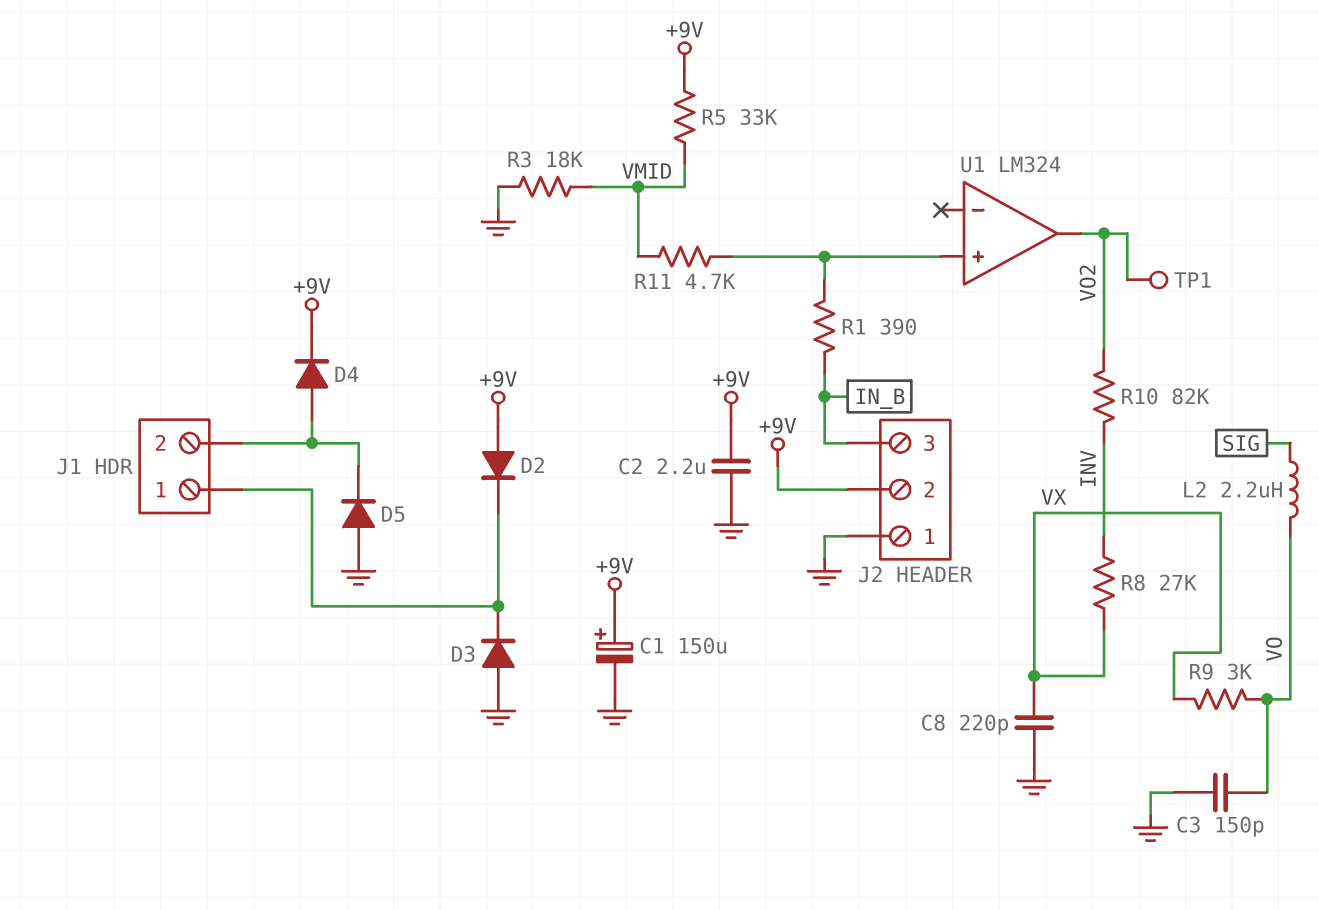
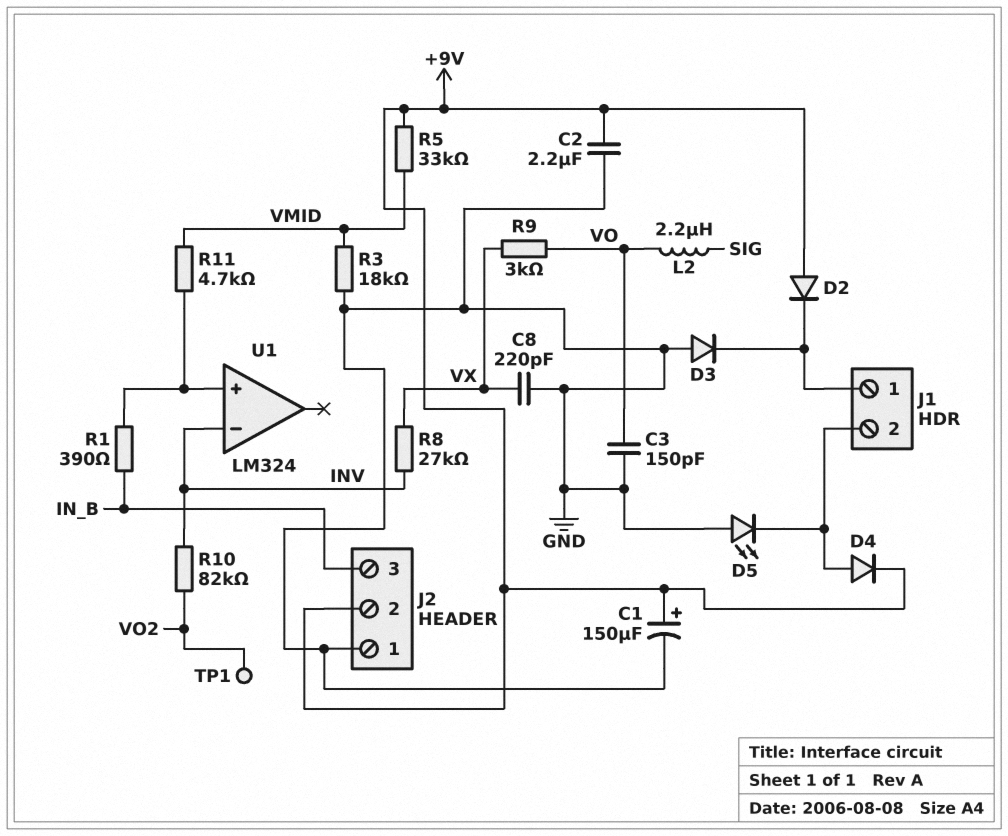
D5: diode (A GND, K J1/2) -> LED (A GND, K J1/2)
U1 pin in-: none -> INV
U1 pin out: VO2 -> none

